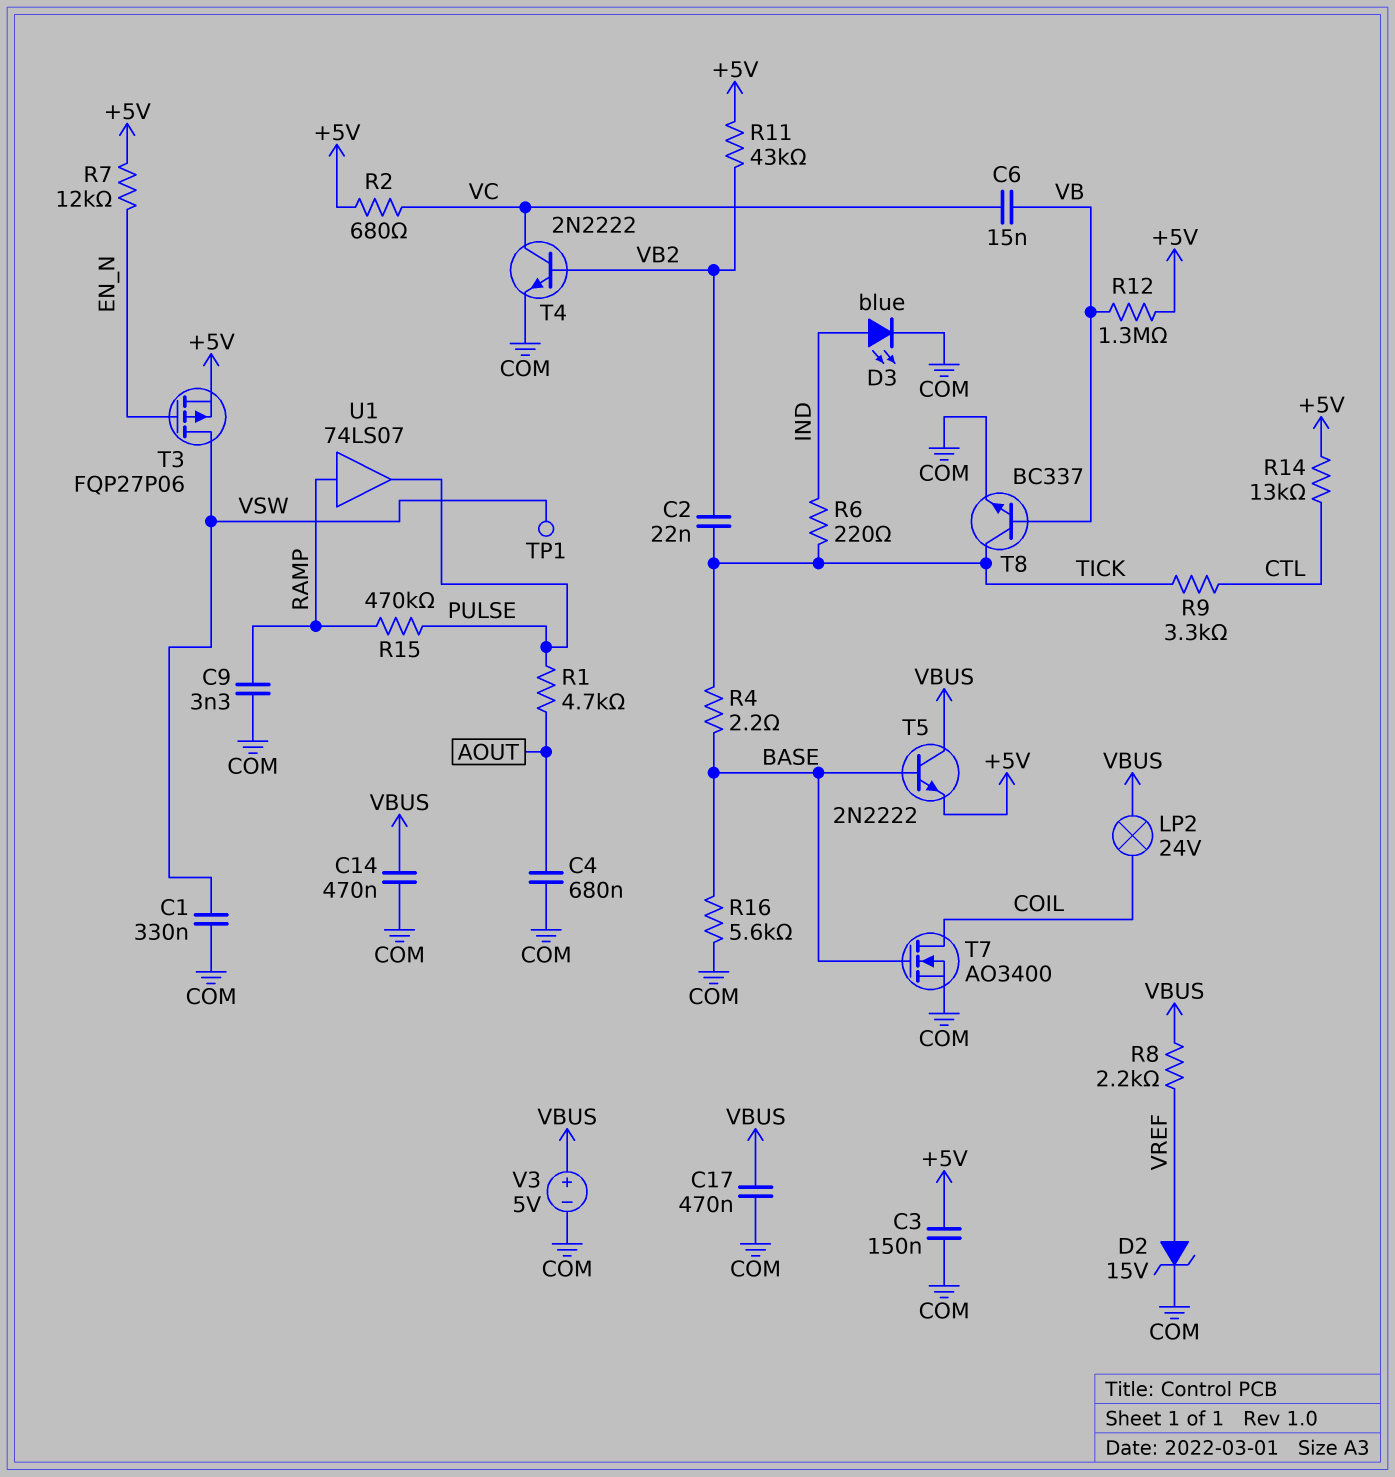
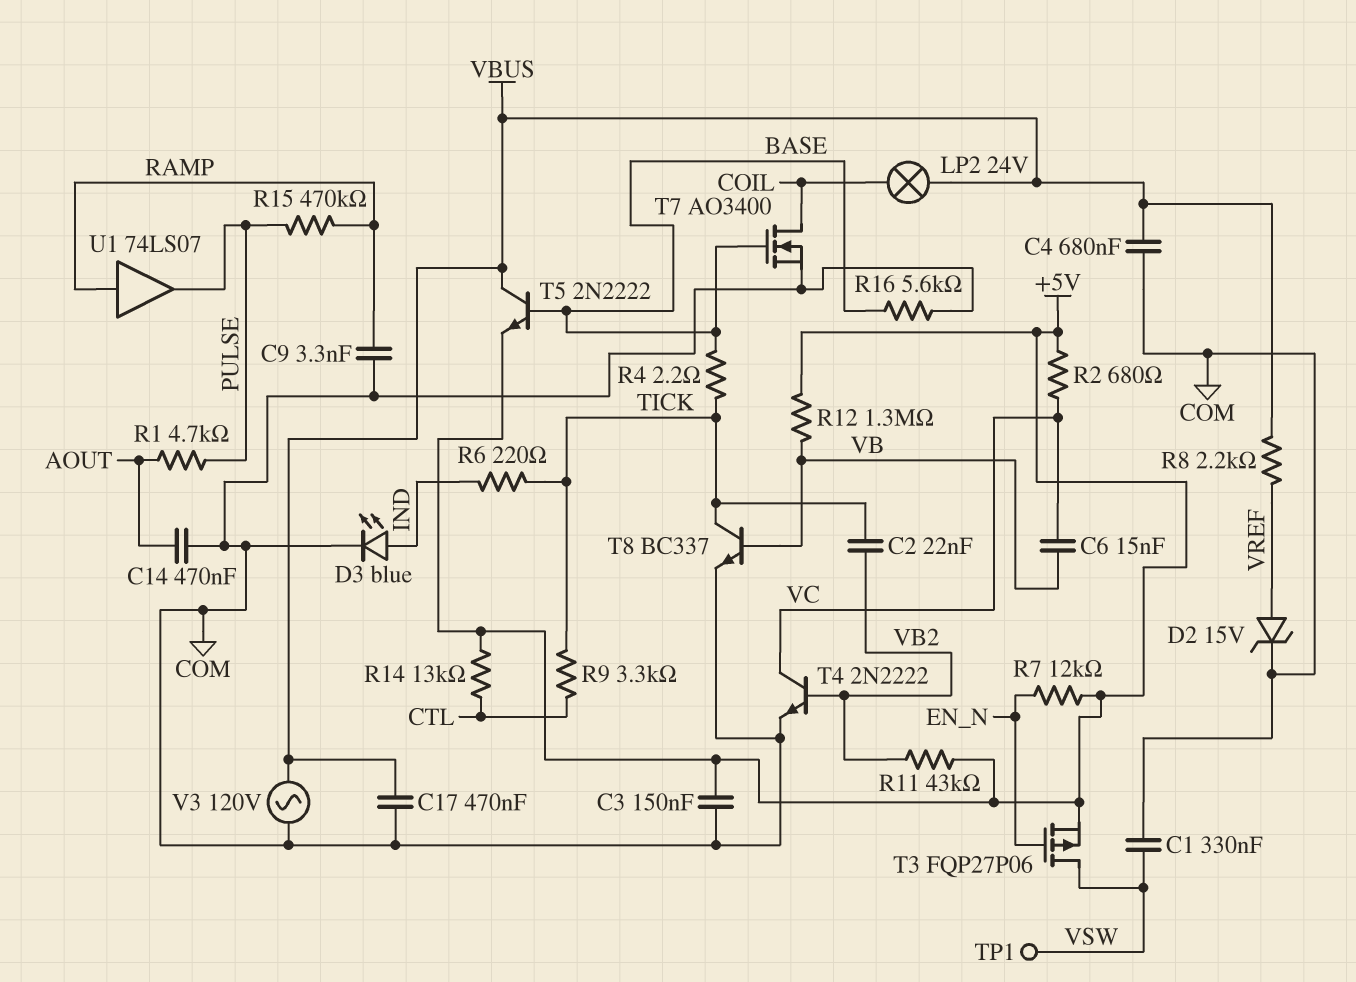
C4: 680nF (AOUT, COM) -> 680nF (COM, VBUS)
C14: 470nF (COM, VBUS) -> 470nF (AOUT, COM)
V3: 5V (plus VBUS, minus COM) -> AC 120V (COM, VBUS)

